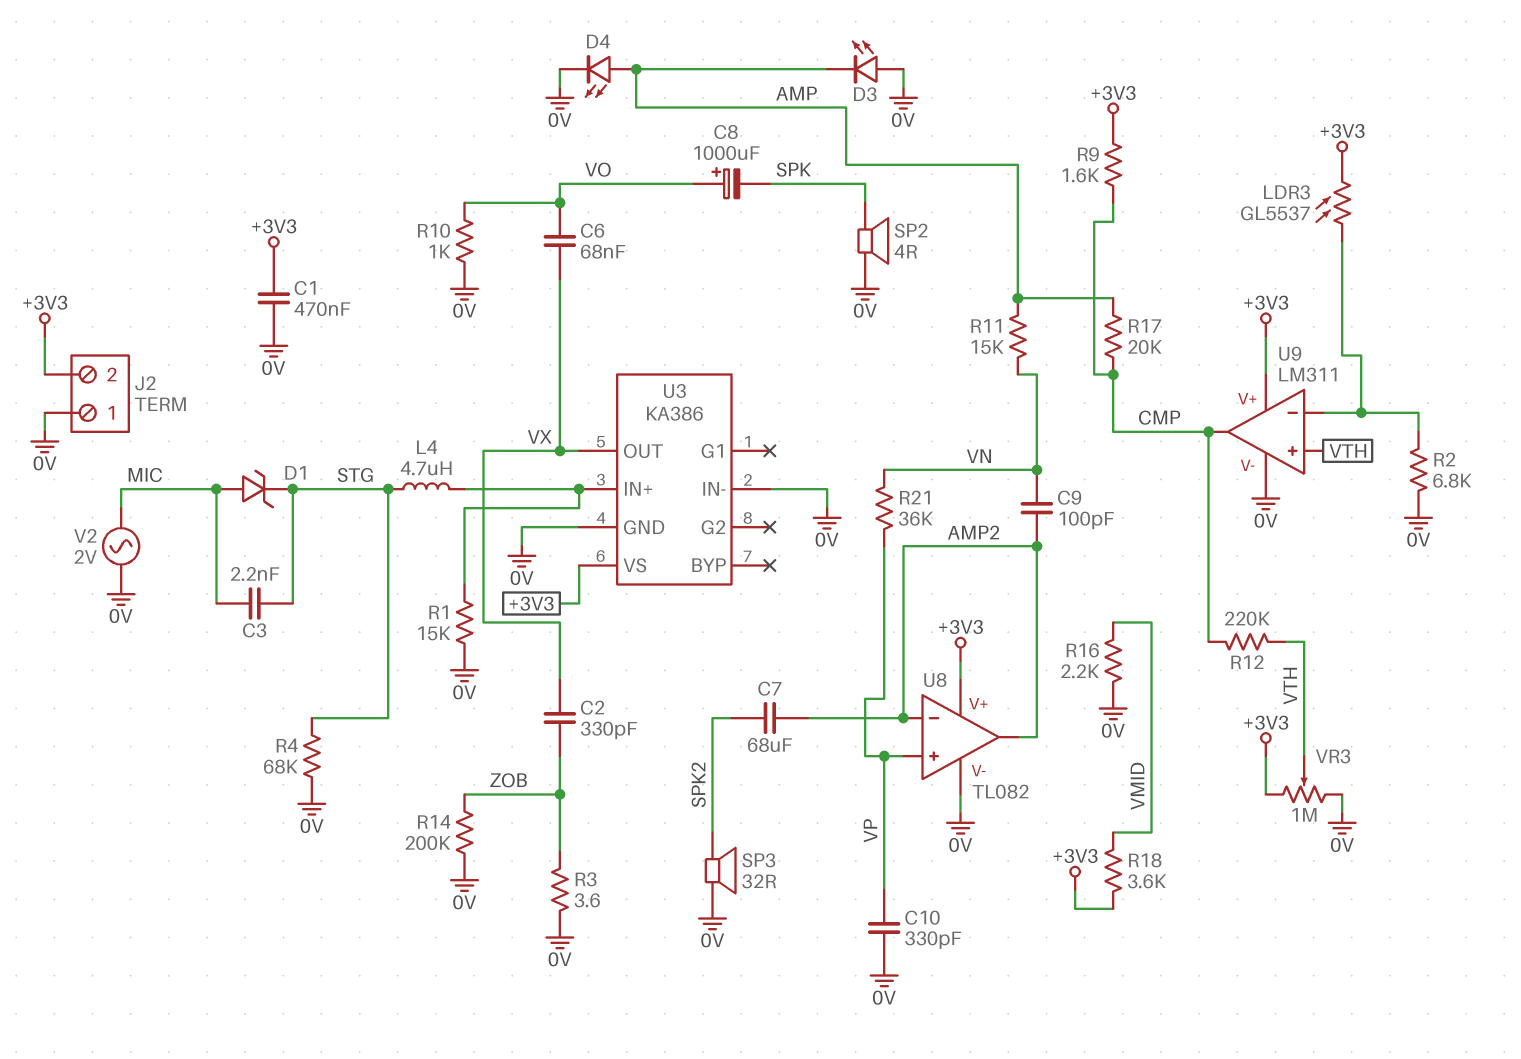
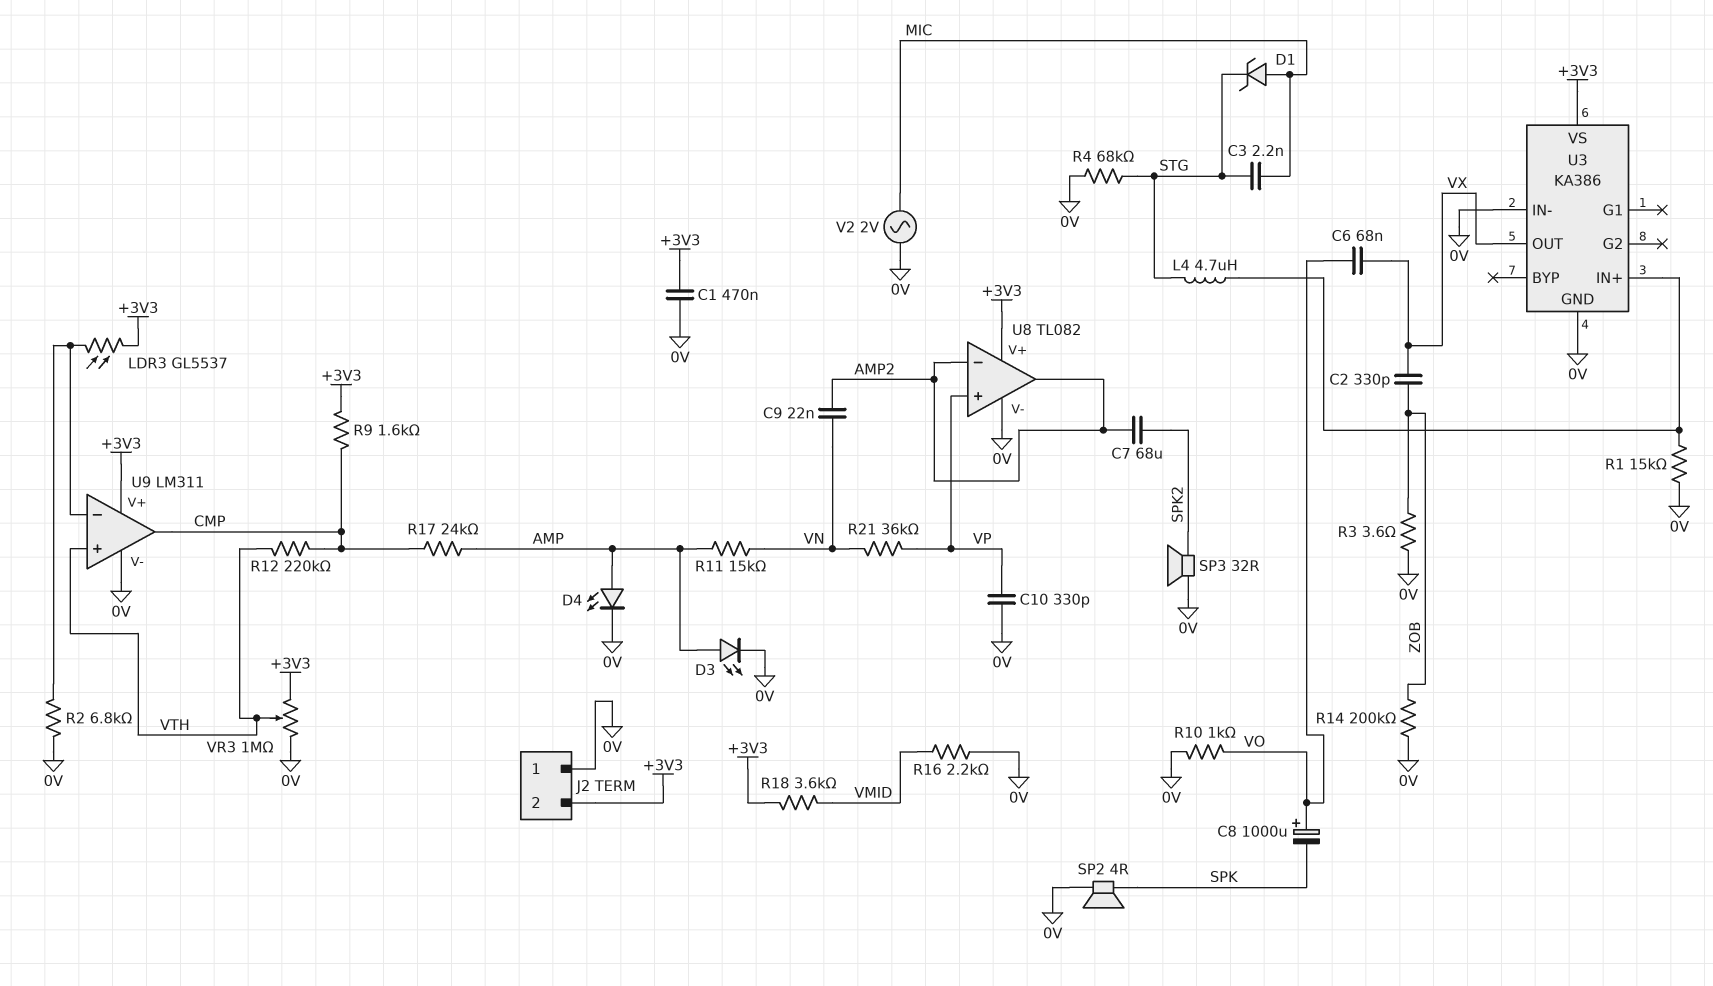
C9: 100pF (AMP2, VN) -> 22nF (AMP2, VN)
D3: LED (A 0V, K AMP) -> LED (A AMP, K 0V)
R17: 20k (AMP, CMP) -> 24k (AMP, CMP)

